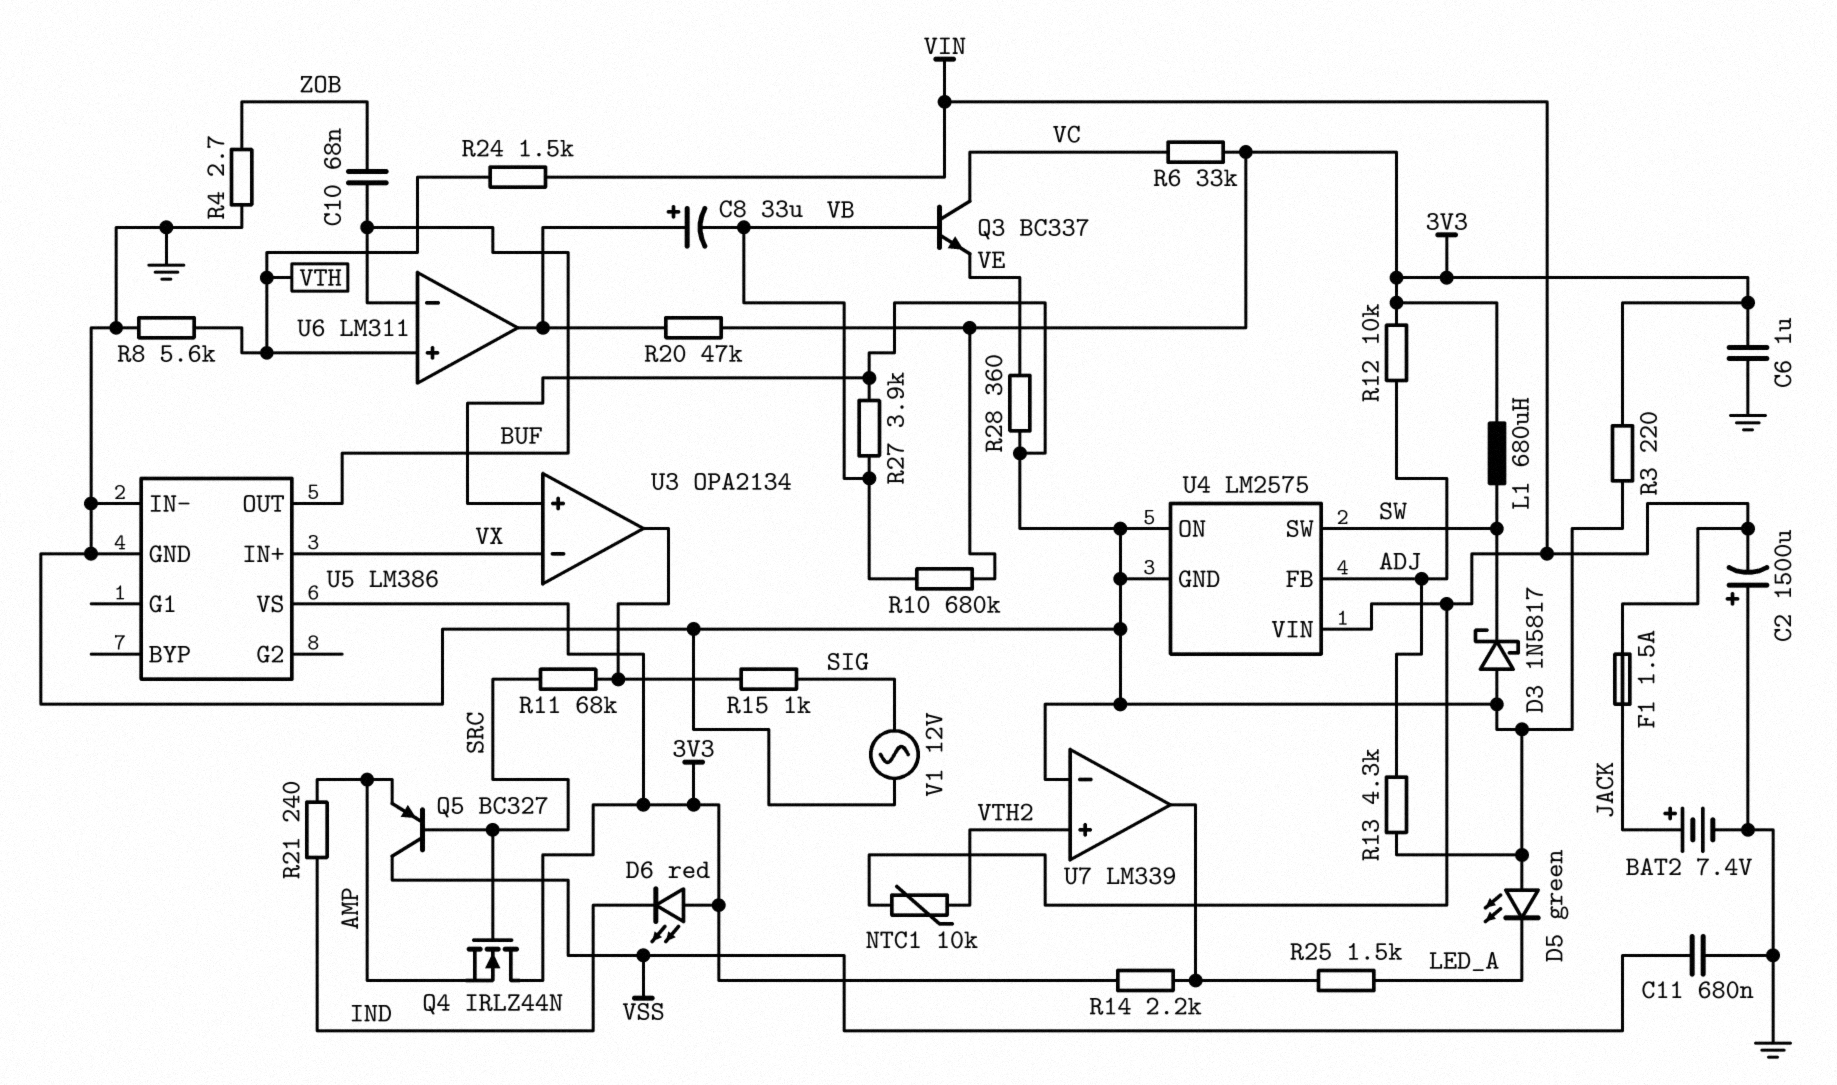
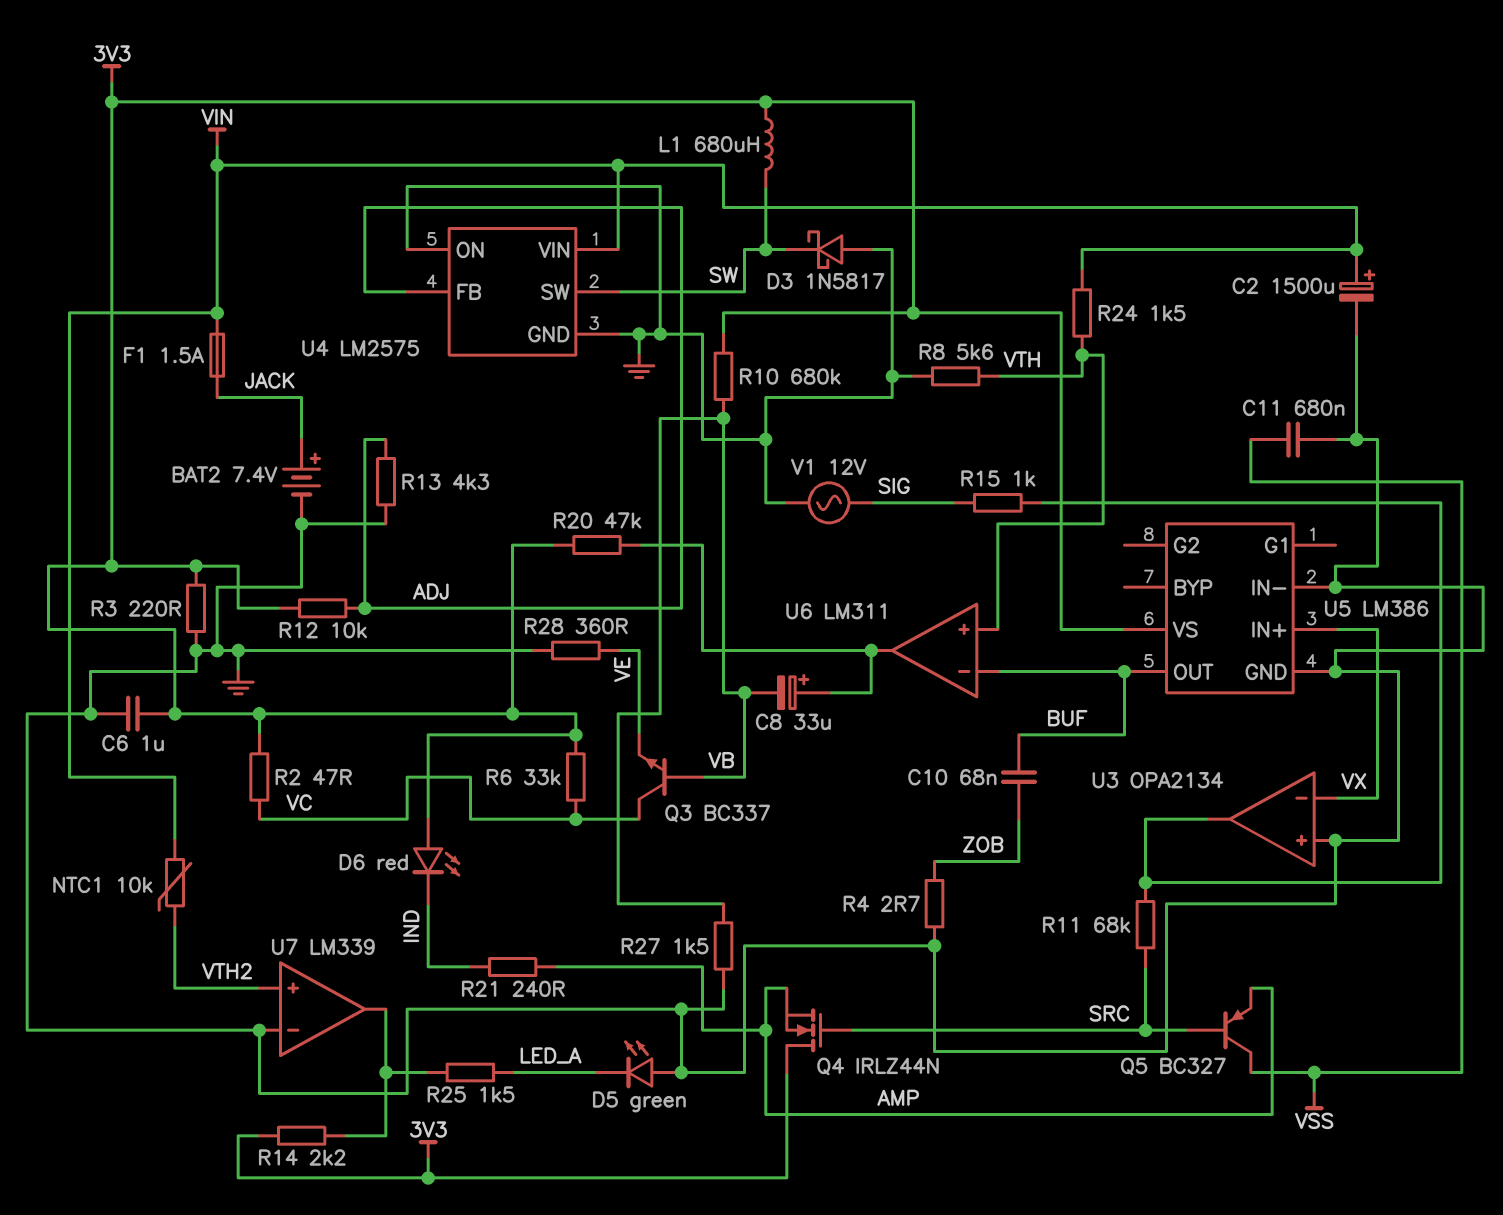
C2: 1500uF (plus GND, minus VIN) -> 1500uF (plus VIN, minus GND)
R2: none -> 47 (3V3, VC)
R27: 3.9k (GND, VB) -> 1.5k (GND, VB)

